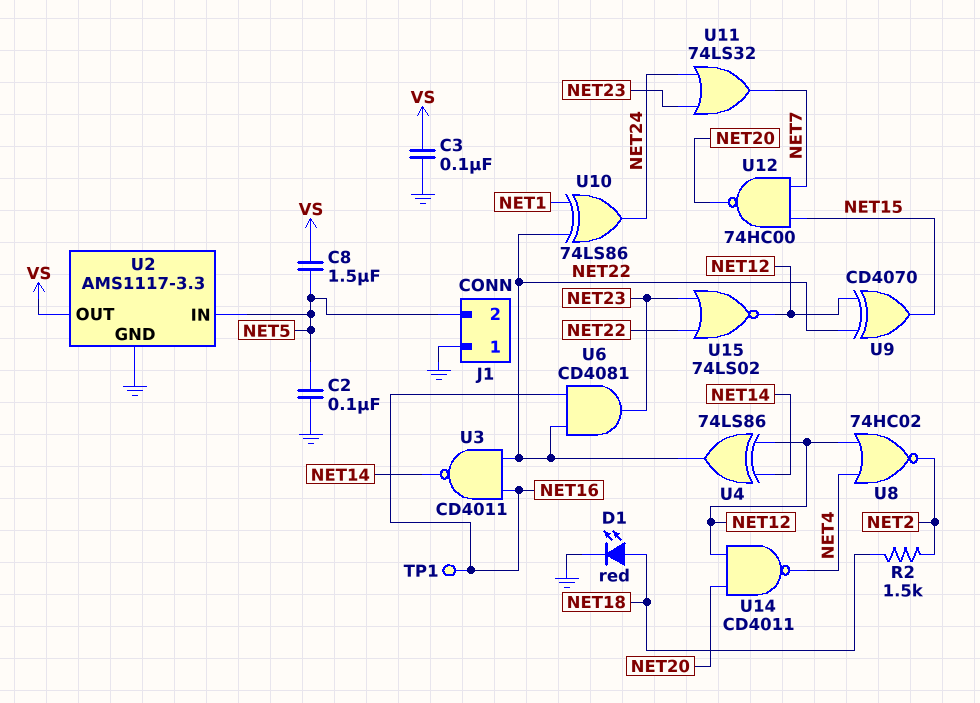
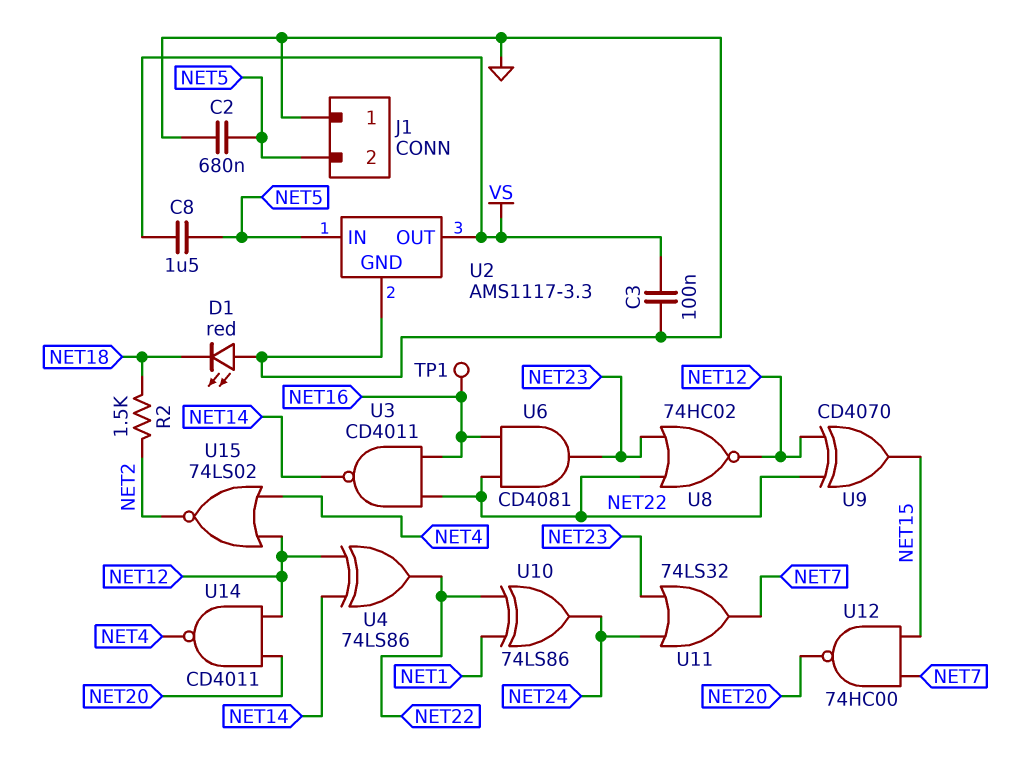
C2: 100nF (GND, NET5) -> 680nF (GND, NET5)
D1: LED red (A NET18, K GND) -> LED red (A GND, K NET18)
U8: NOR 74HC02 (in NET4, in NET12, out NET2) -> NOR 74HC02 (in NET22, in NET23, out NET12)
U15: NOR 74LS02 (in NET22, in NET23, out NET12) -> NOR 74LS02 (in NET4, in NET12, out NET2)

